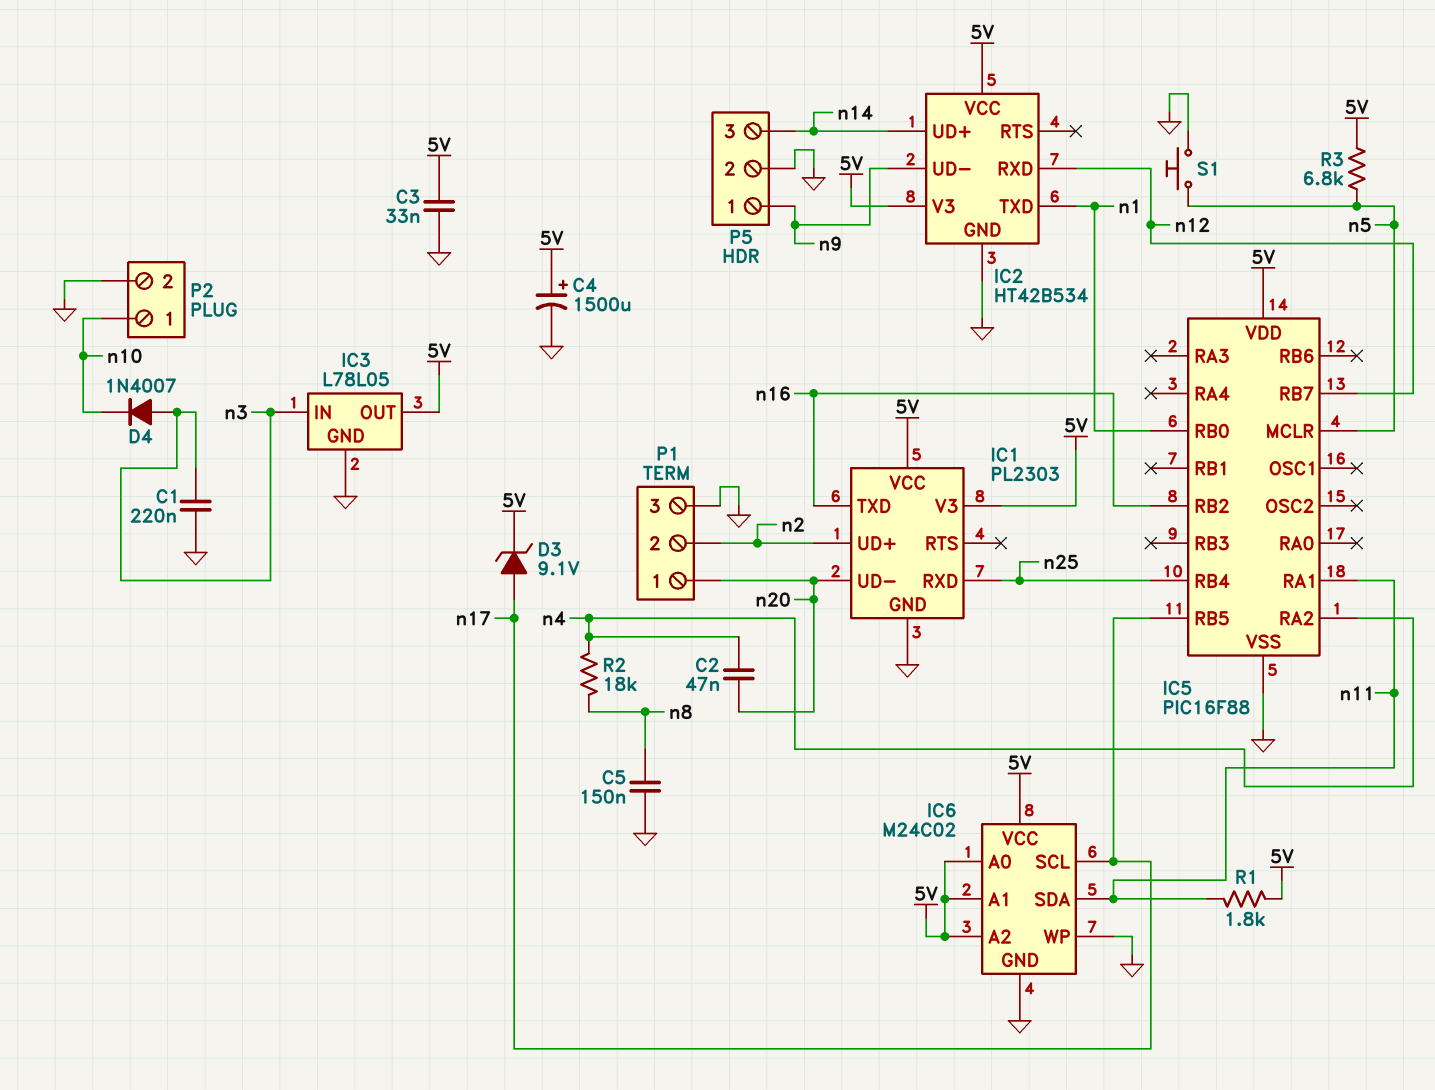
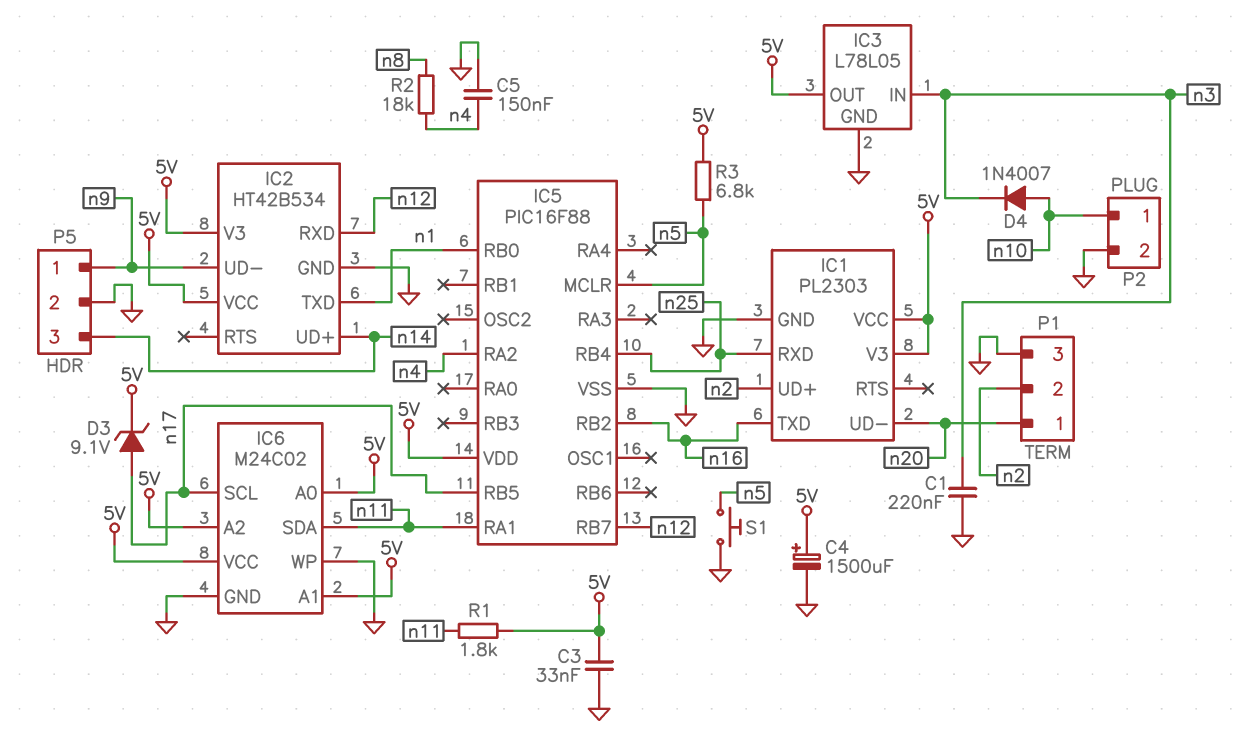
C2: 47nF (n4, n20) -> none
C5: 150nF (GND, n8) -> 150nF (GND, n4)
D4: diode 1N4007 (A n3, K n10) -> diode 1N4007 (A n10, K n3)

